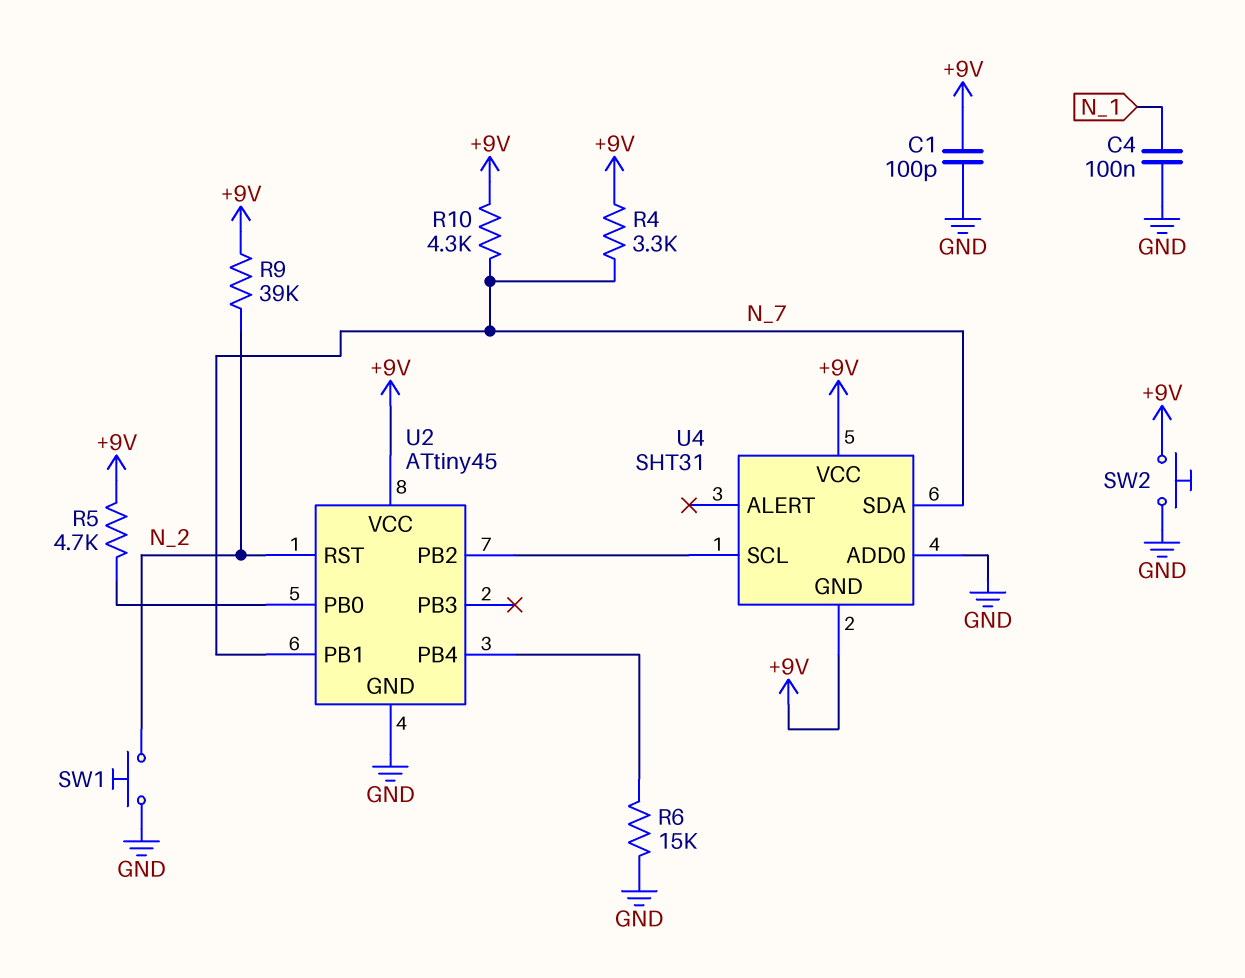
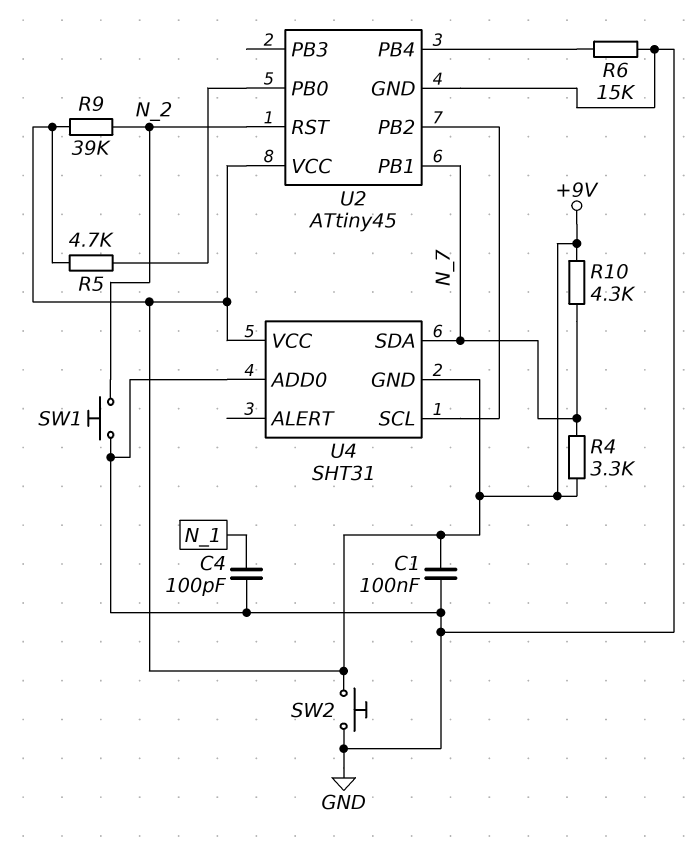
C1: 100pF (+9V, GND) -> 100nF (+9V, GND)
C4: 100nF (GND, N_1) -> 100pF (GND, N_1)

